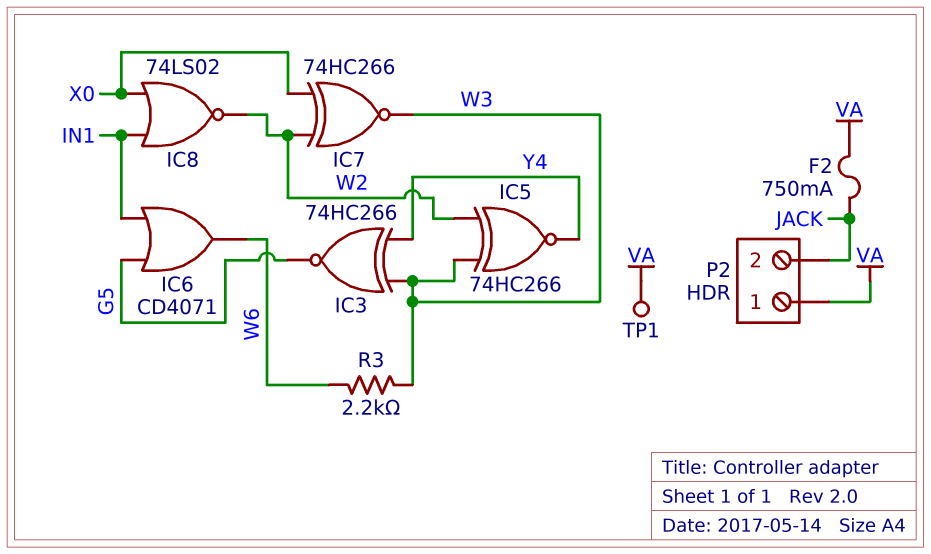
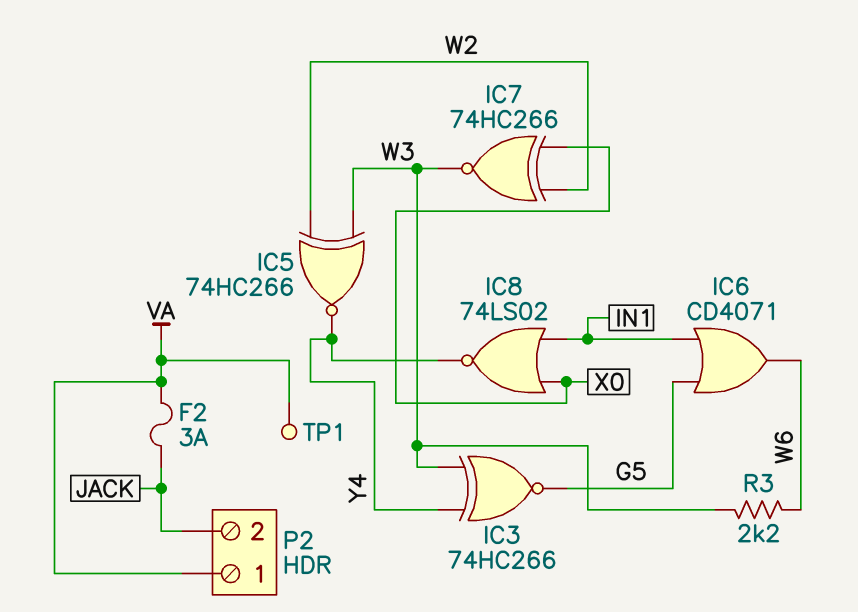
F2: 750mA (JACK, VA) -> 3A (JACK, VA)
IC8: NOR 74LS02 (in IN1, in X0, out W2) -> NOR 74LS02 (in IN1, in X0, out Y4)

